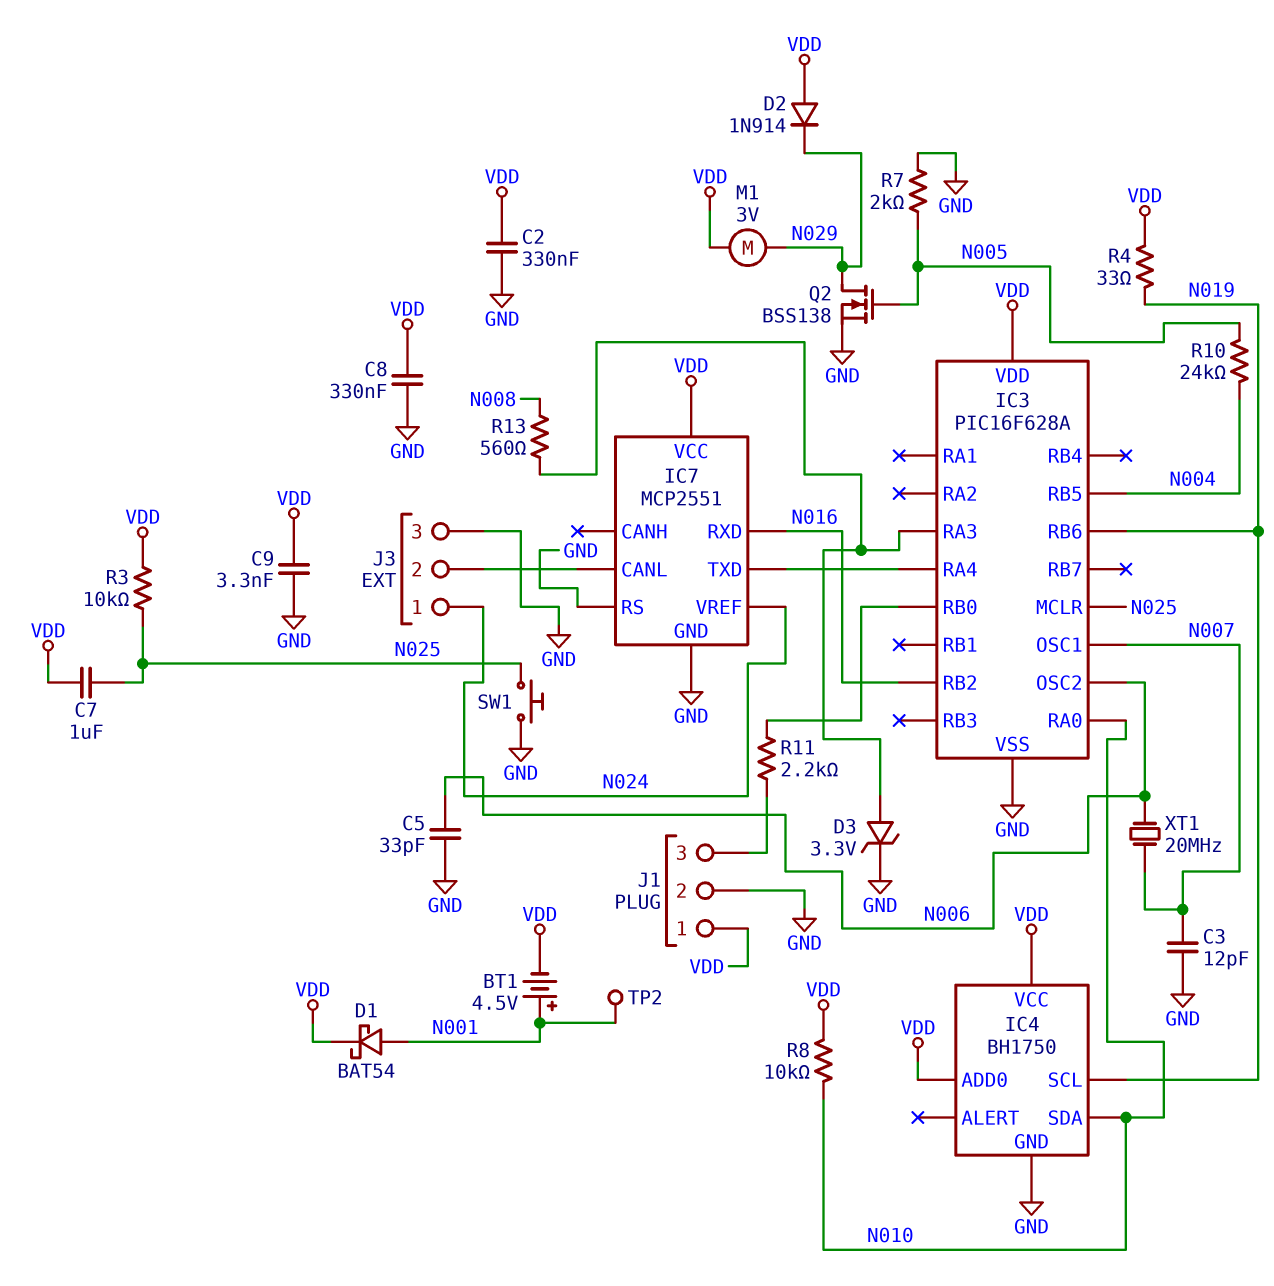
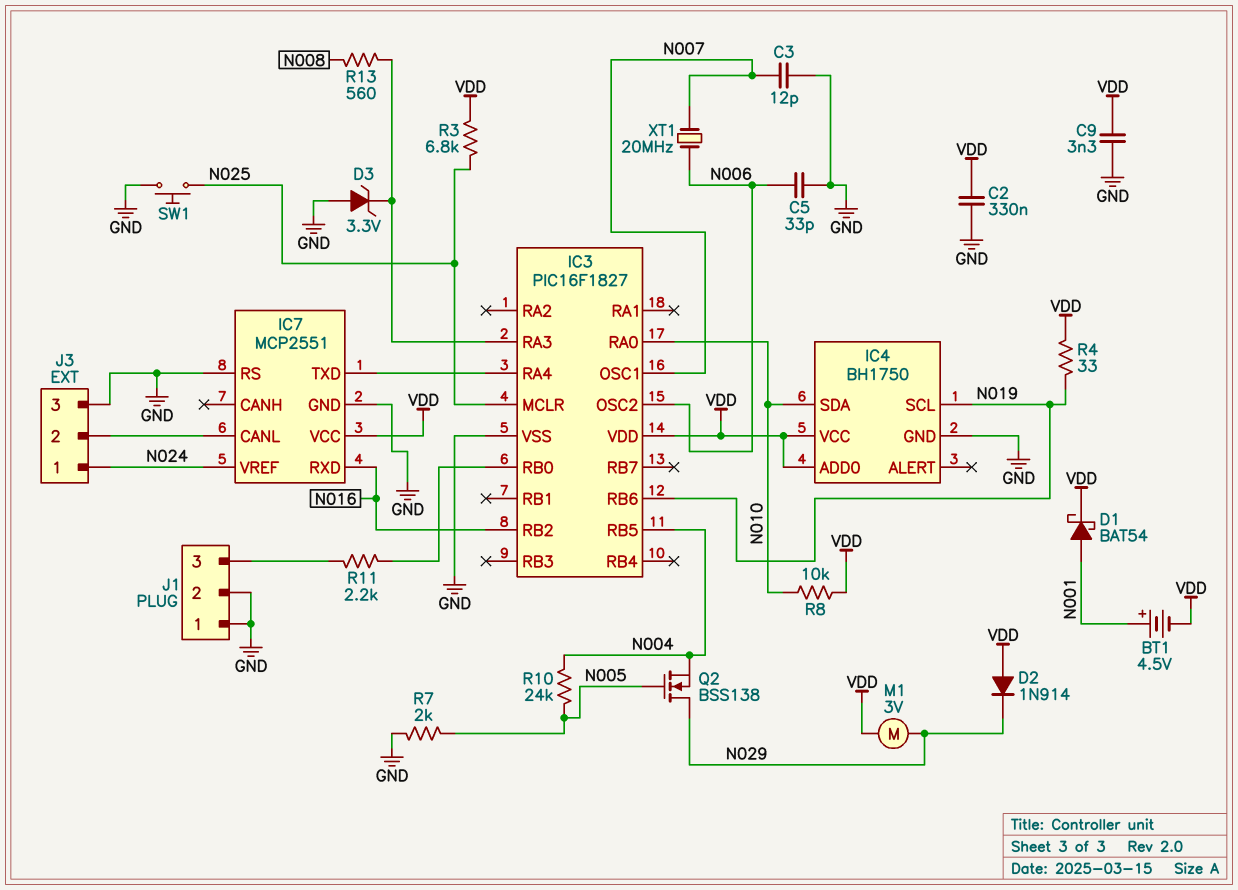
C7: 1uF (N025, VDD) -> none
C8: 330nF (GND, VDD) -> none
D3: zener 3.3V (A IC3/RA3, K GND) -> zener 3.3V (A GND, K IC3/RA3)
IC3: PIC16F628A -> PIC16F1827
J1 pin 1: VDD -> GND
Q2: NMOS BSS138 (G N005, D N029, S GND) -> NMOS BSS138 (G N005, D N029, S N004)
R3: 10k (N025, VDD) -> 6.8k (N025, VDD)
TP2: test point (N001) -> none

